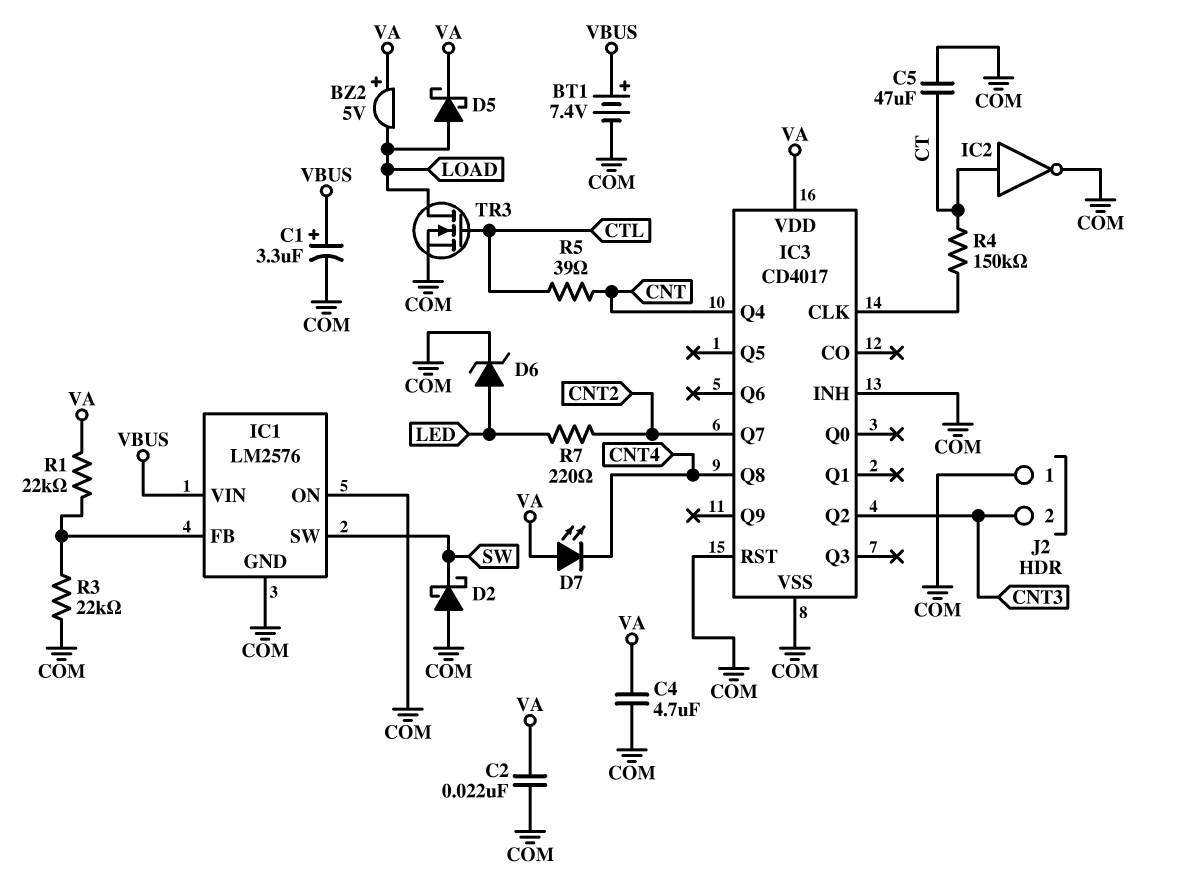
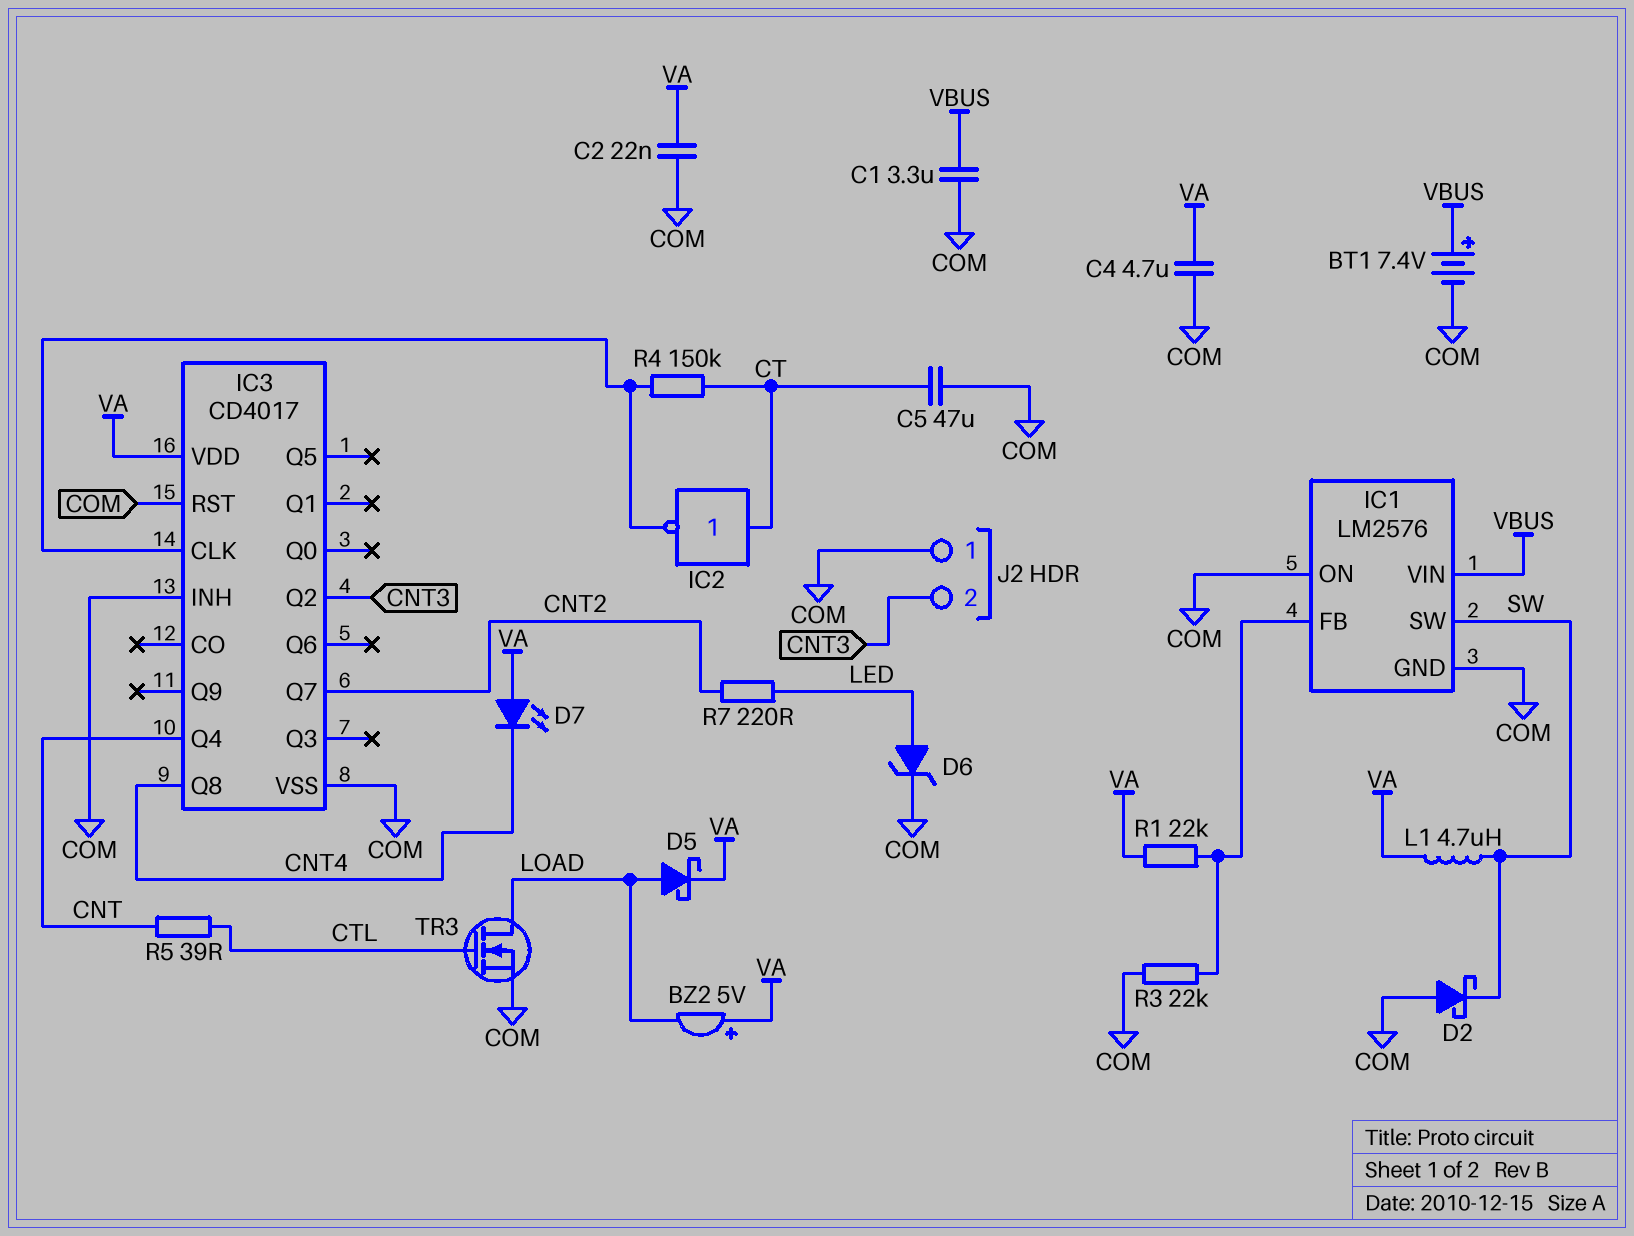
C1: 3.3uF (plus VBUS, minus COM) -> 3.3uF (COM, VBUS)
IC2: NOT (in CT, out COM) -> NOT (in CT, out IC3/CLK)
L1: none -> 4.7uH (SW, VA)

